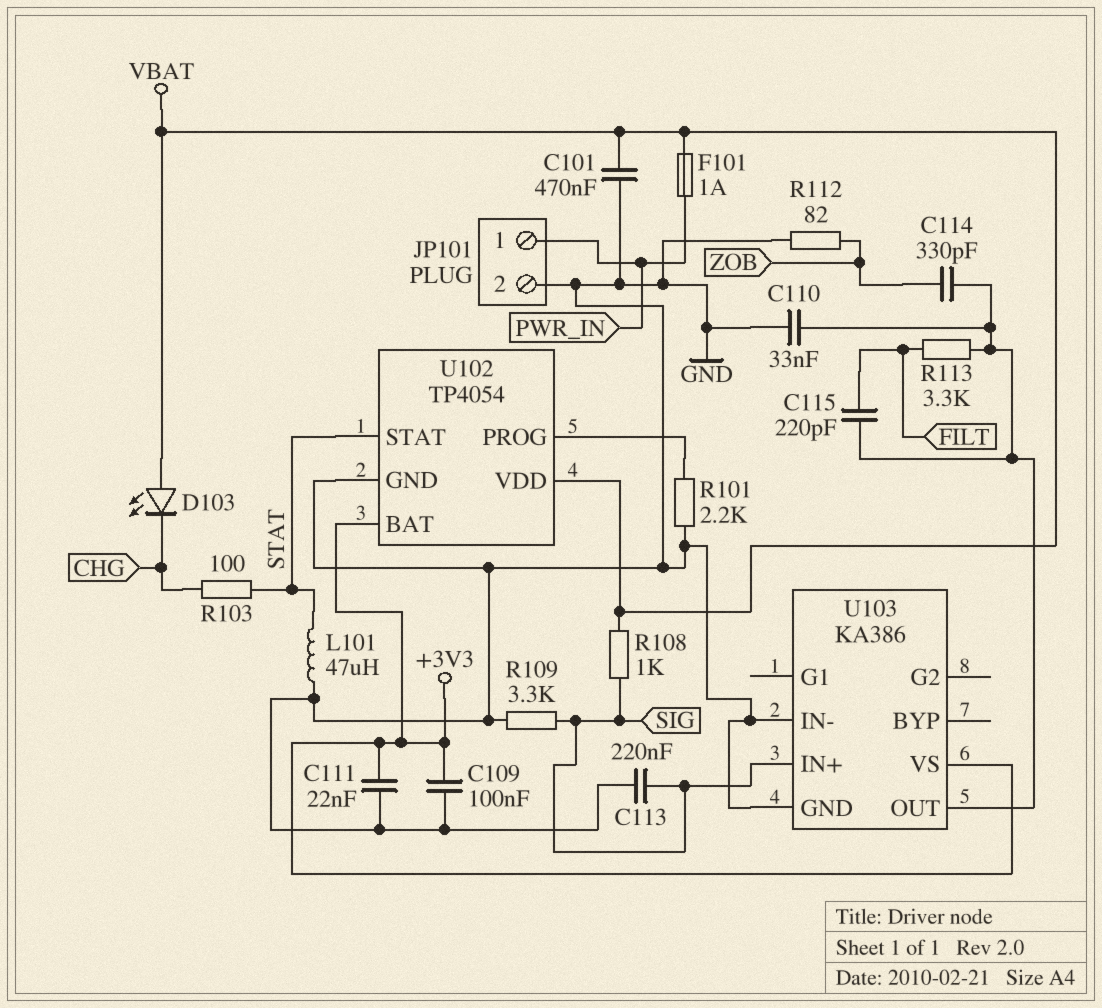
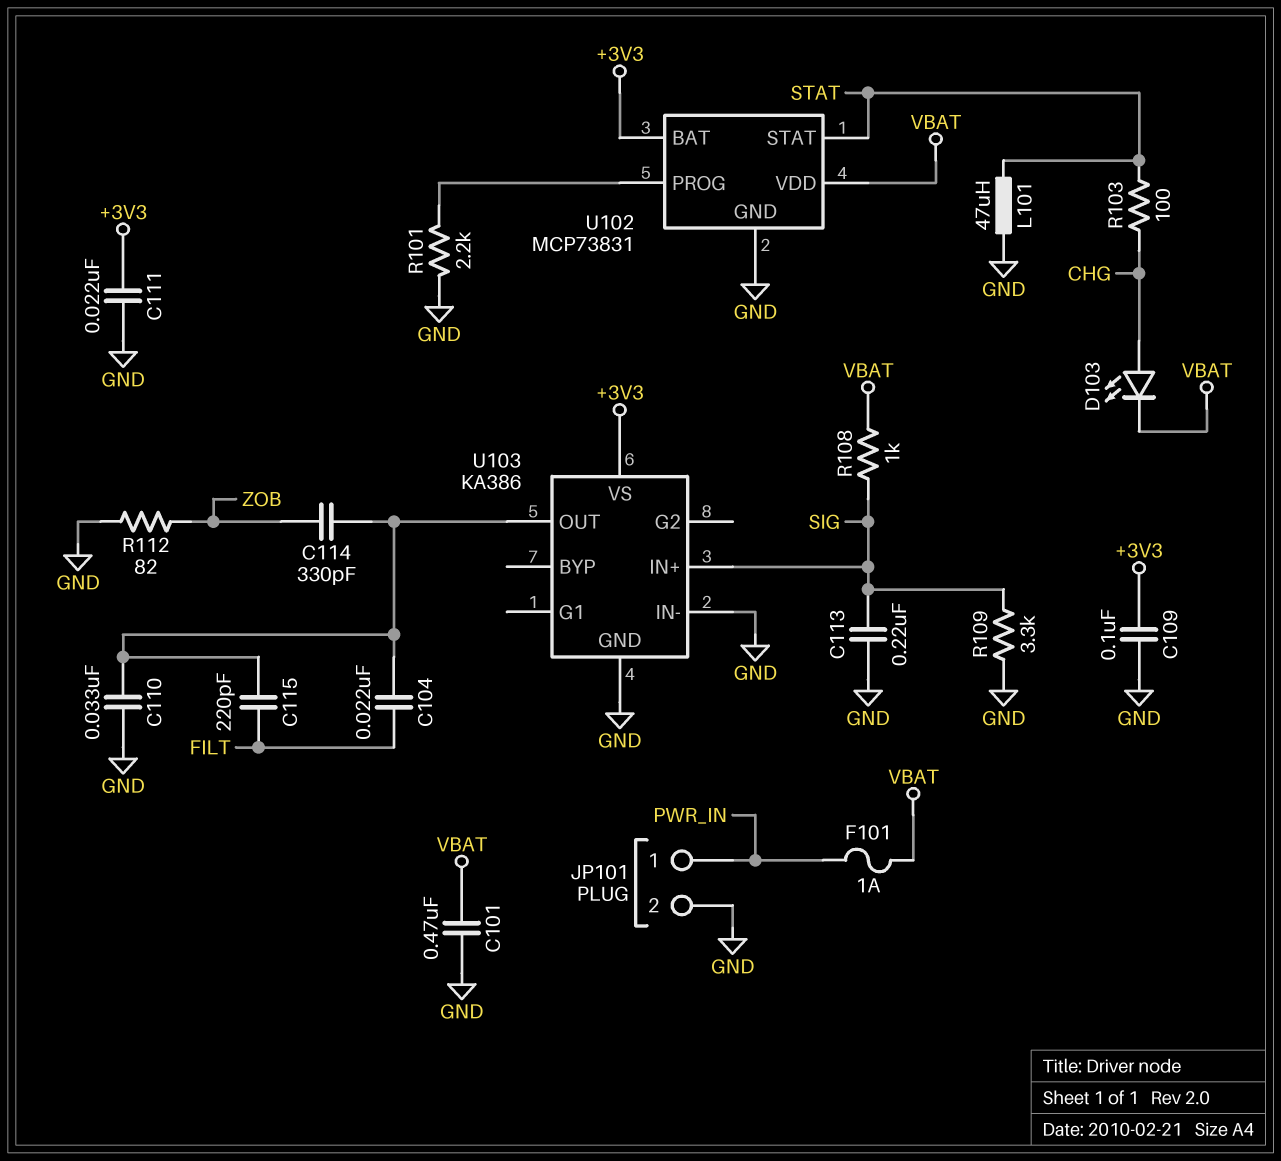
C104: none -> 22nF (FILT, U103/OUT)
D103: LED (A VBAT, K CHG) -> LED (A CHG, K VBAT)
R113: 3.3k (FILT, U103/OUT) -> none
U102: TP4054 -> MCP73831

